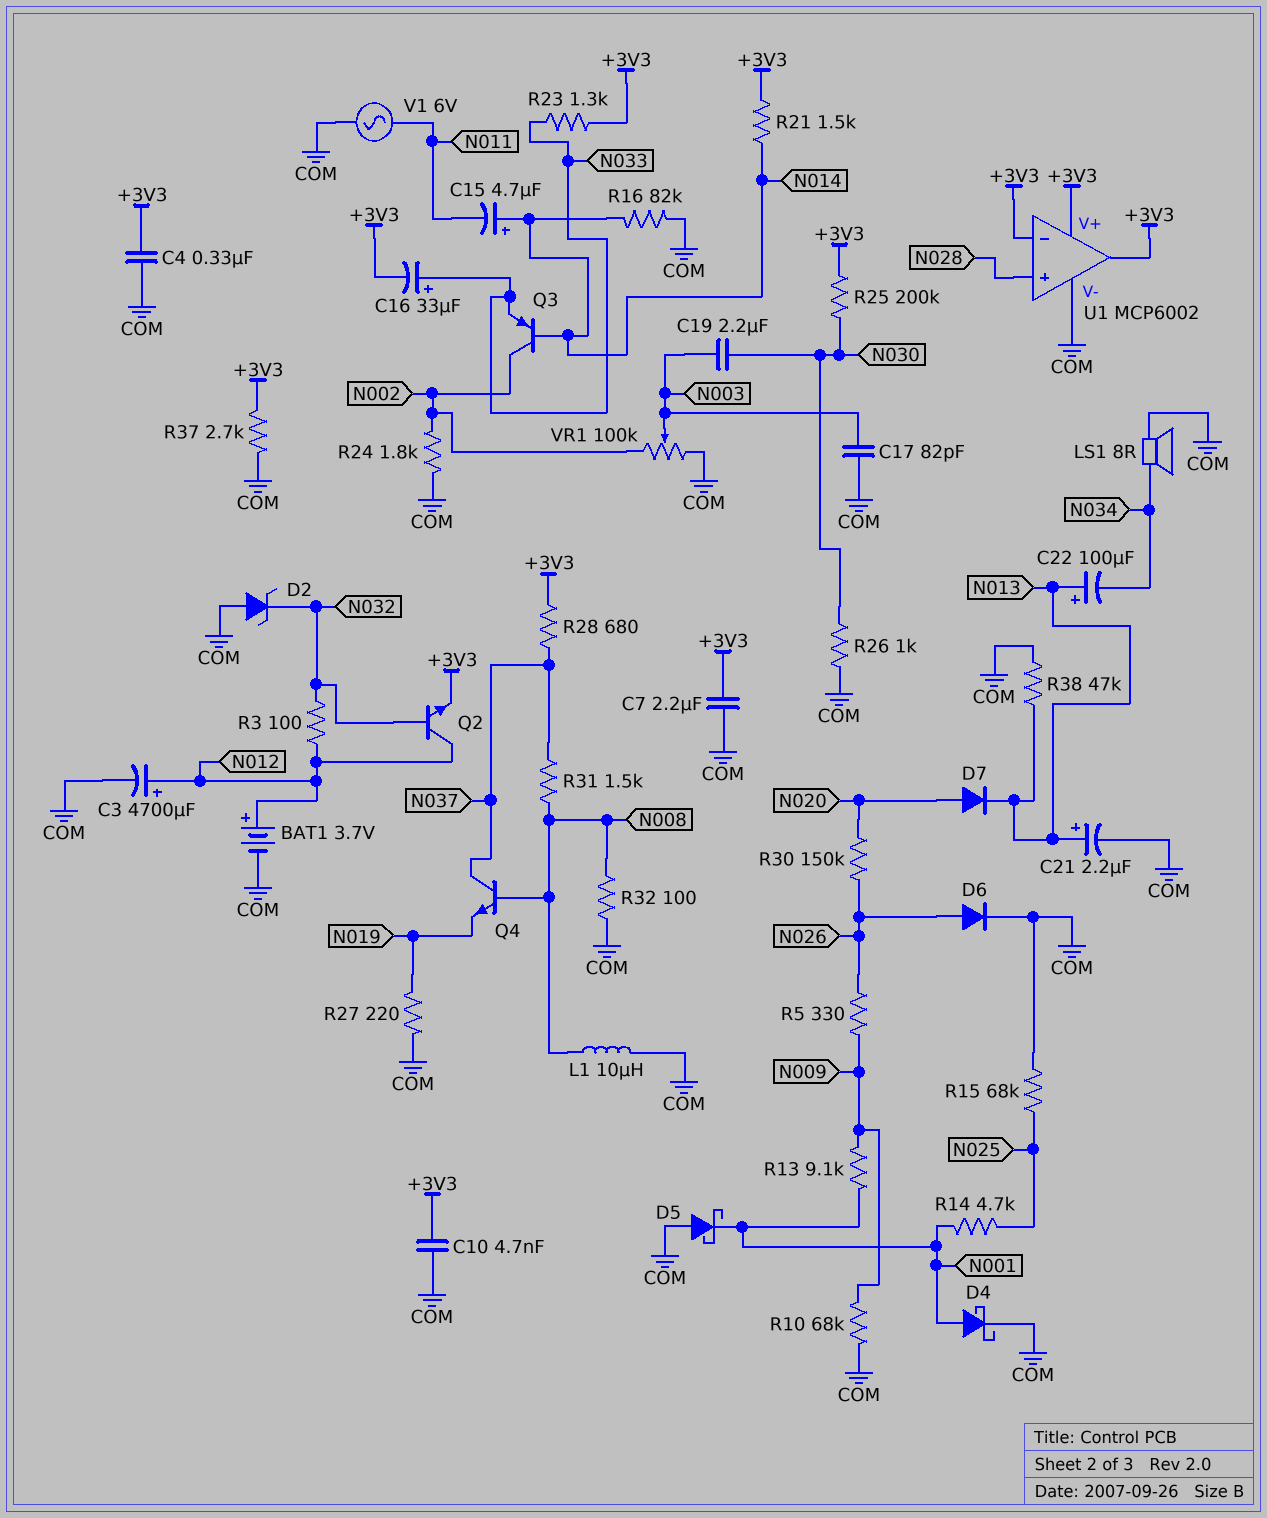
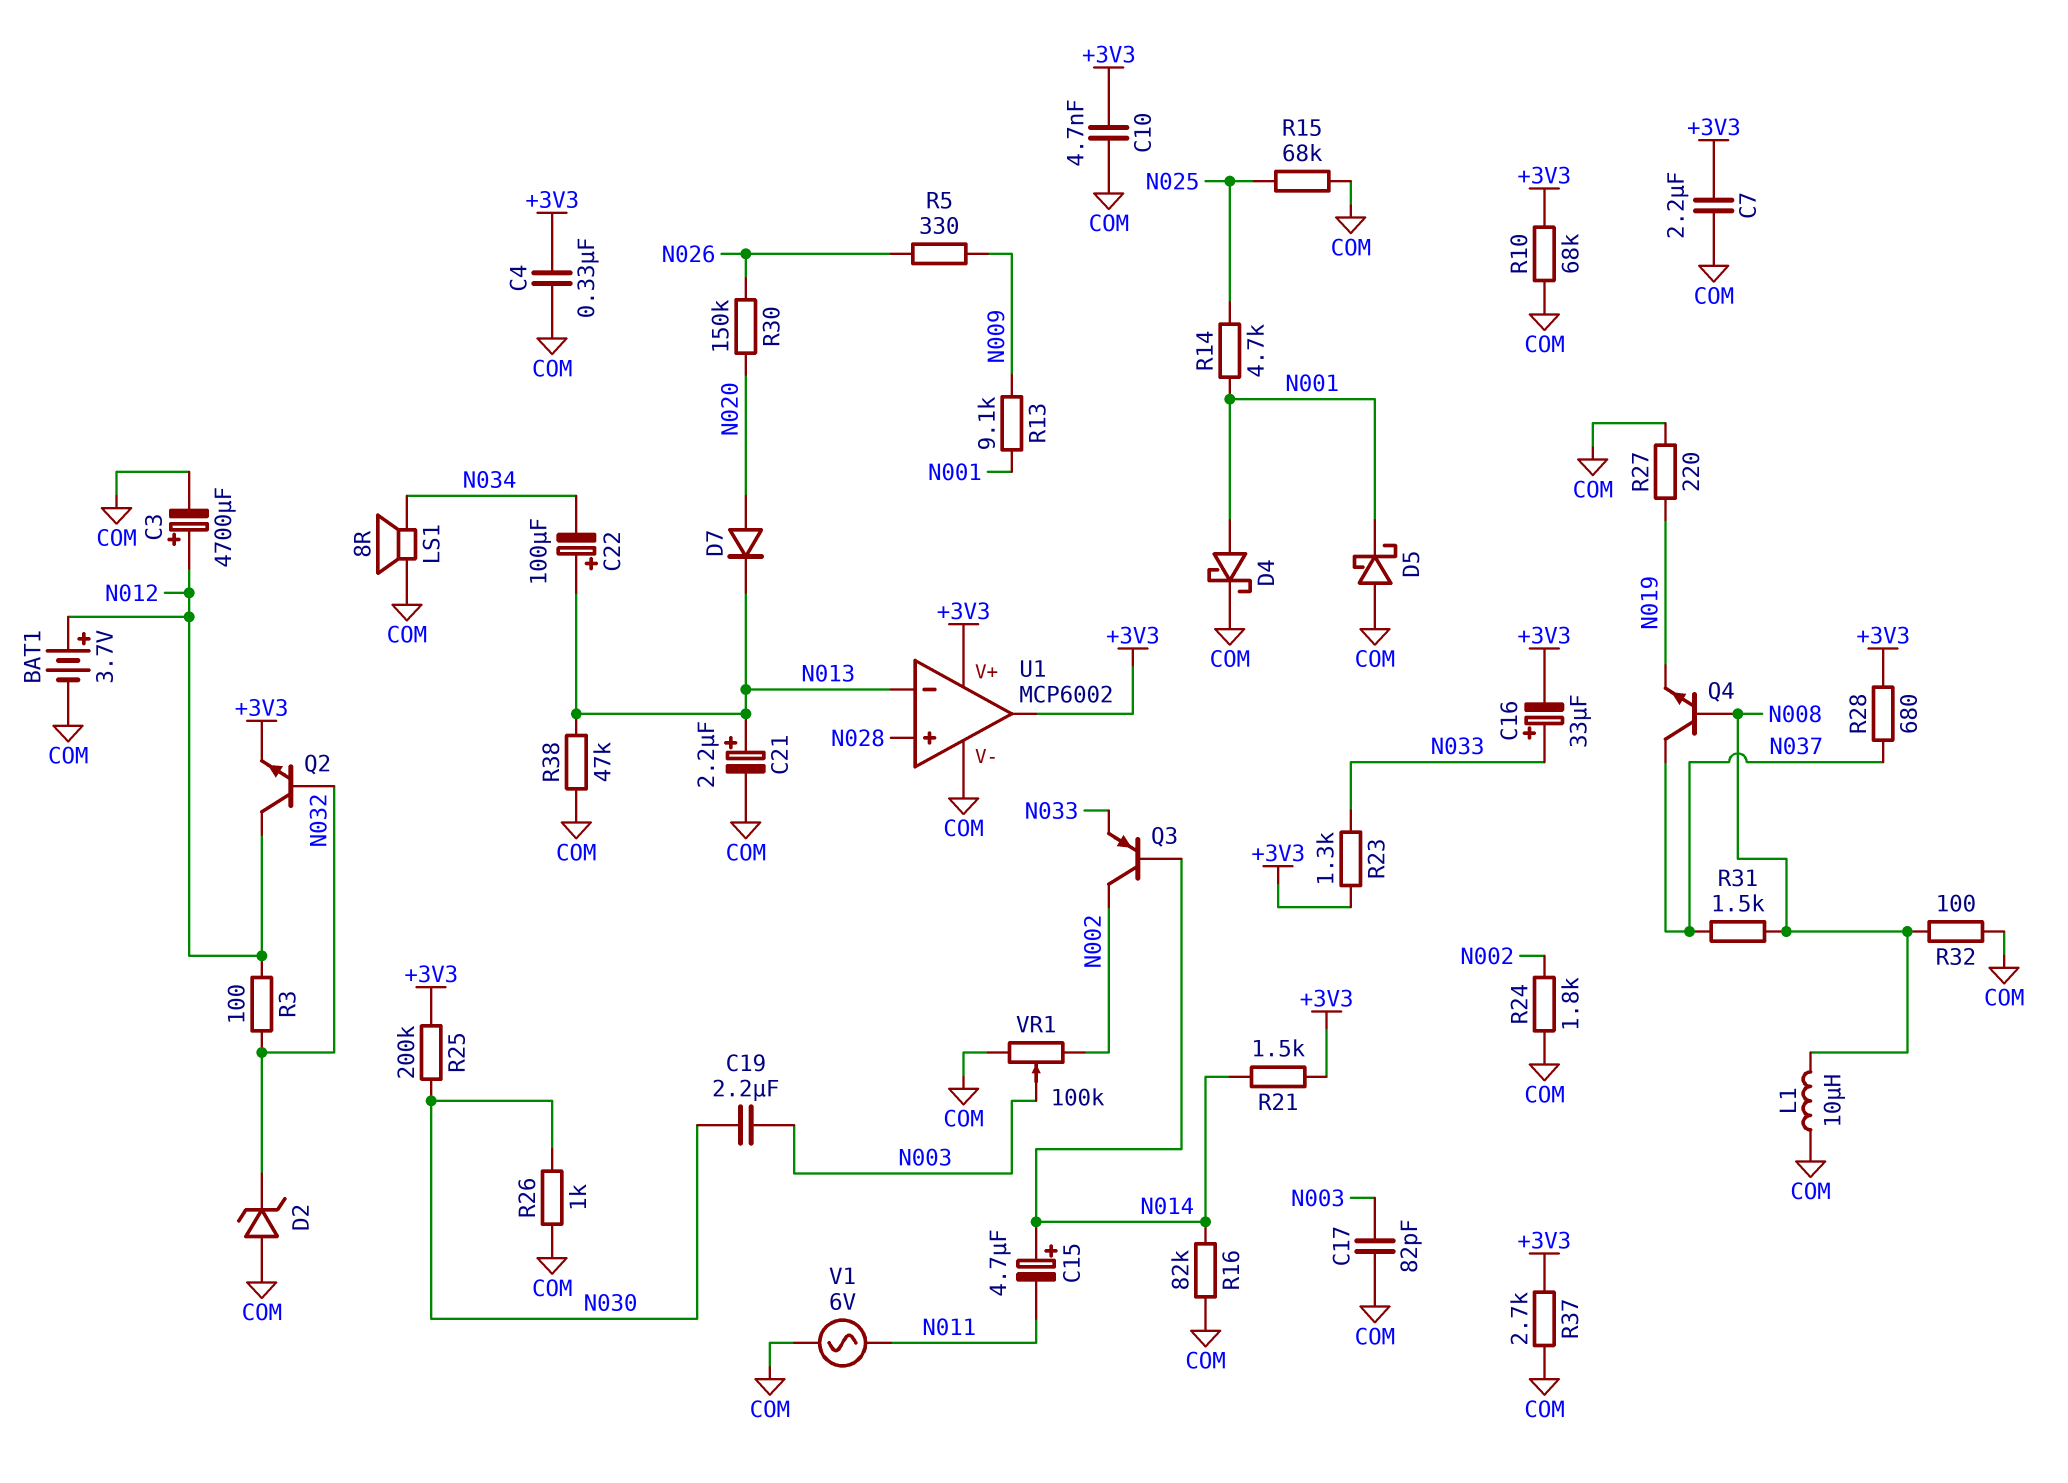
D6: diode (A N026, K COM) -> none
R10: 68k (COM, N009) -> 68k (+3V3, COM)
U1 pin in-: +3V3 -> N013

